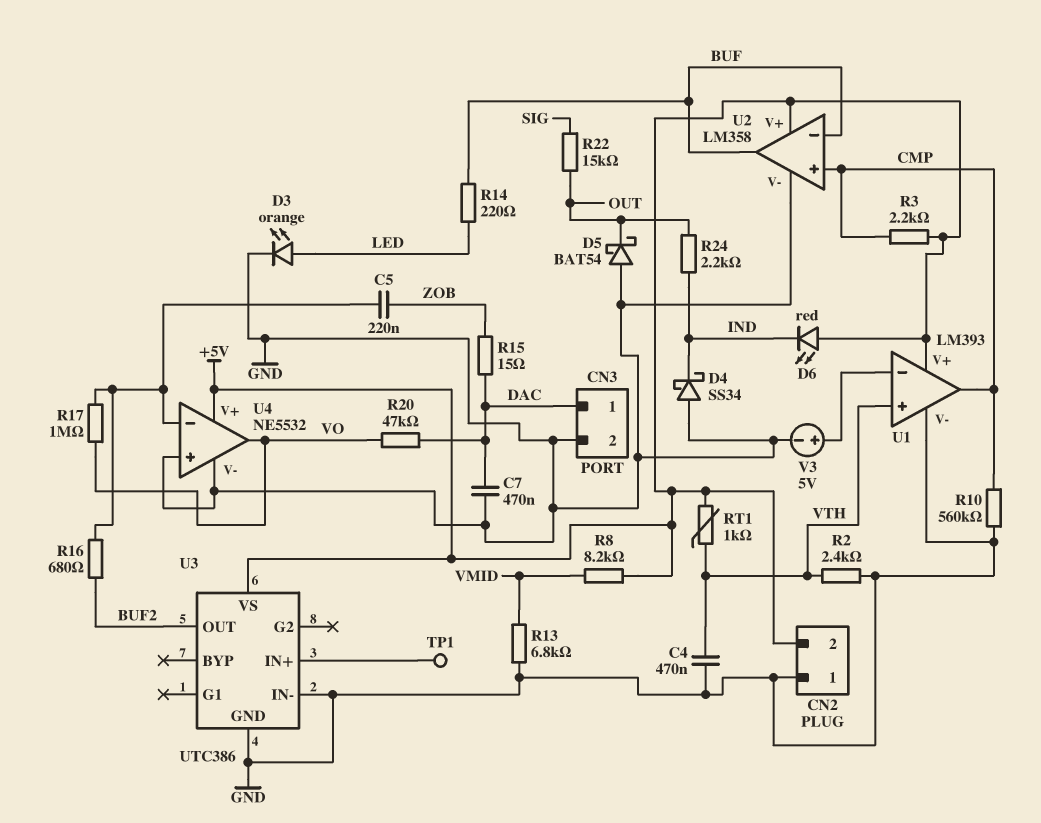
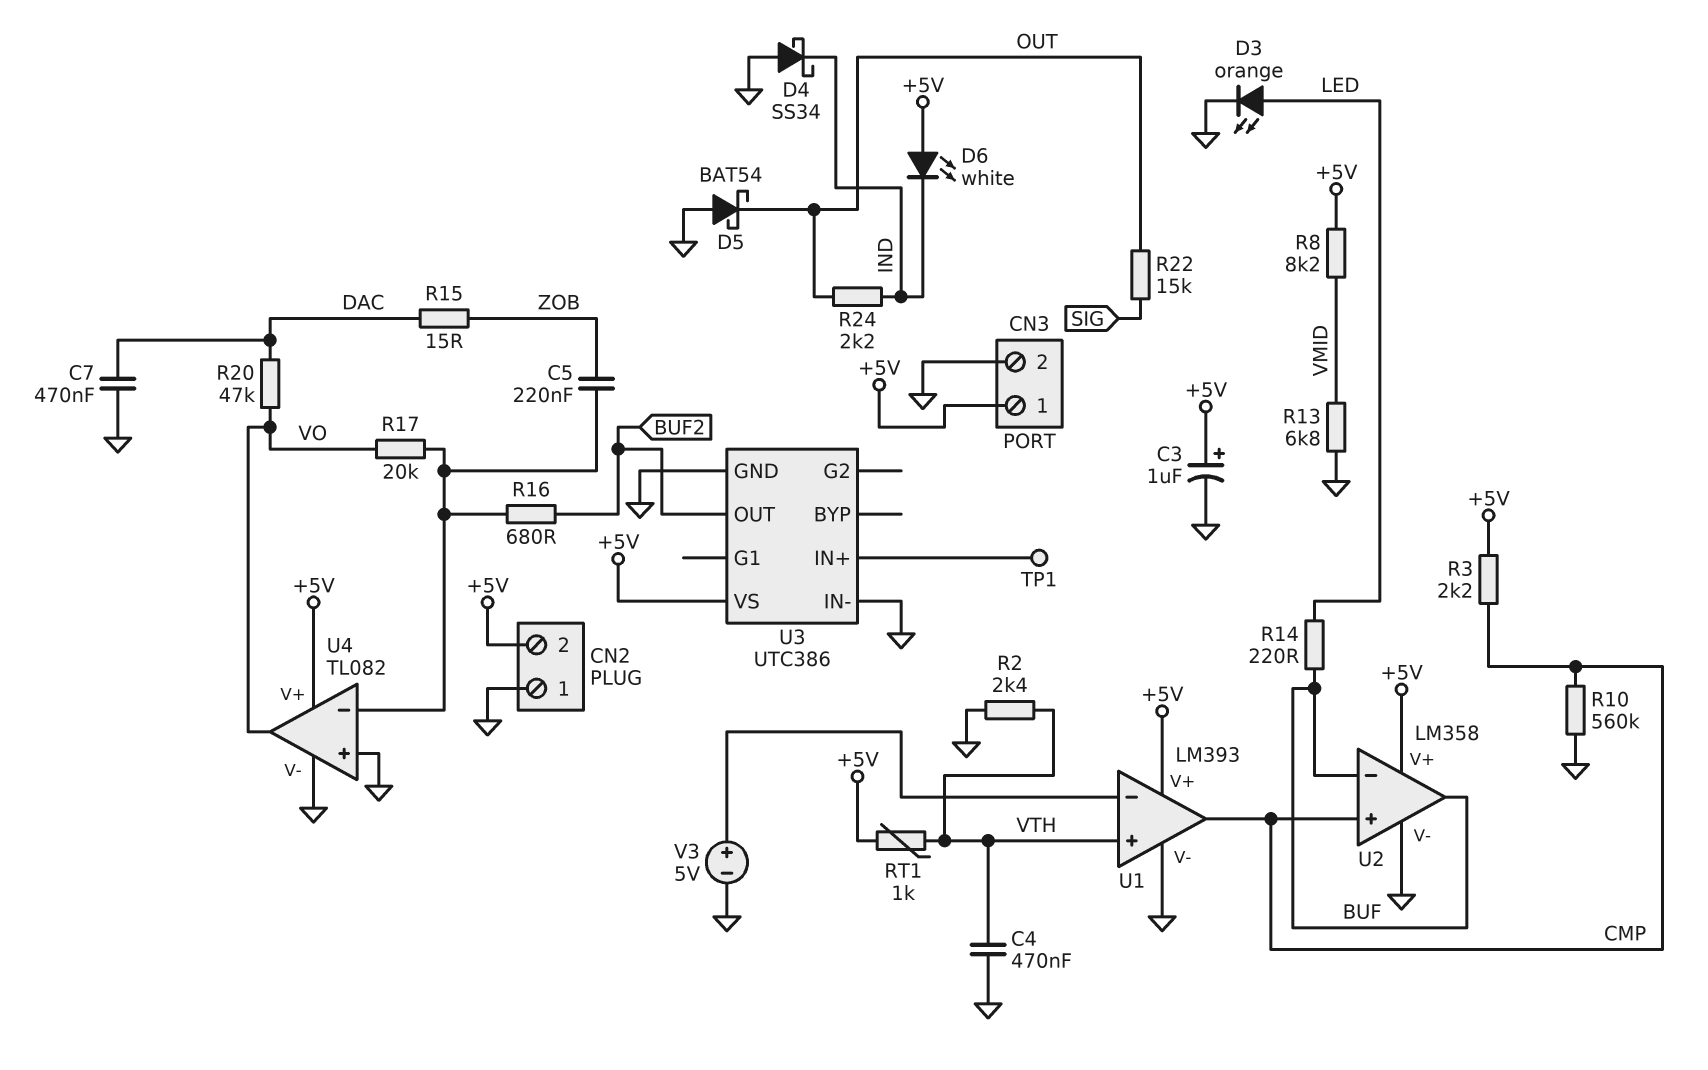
C3: none -> 1uF (plus +5V, minus GND)
CN3 pin 1: DAC -> +5V
D6: LED red (A +5V, K IND) -> LED white (A +5V, K IND)
R17: 1M (U4/in-, VO) -> 20k (U4/in-, VO)
U4: NE5532 -> TL082

